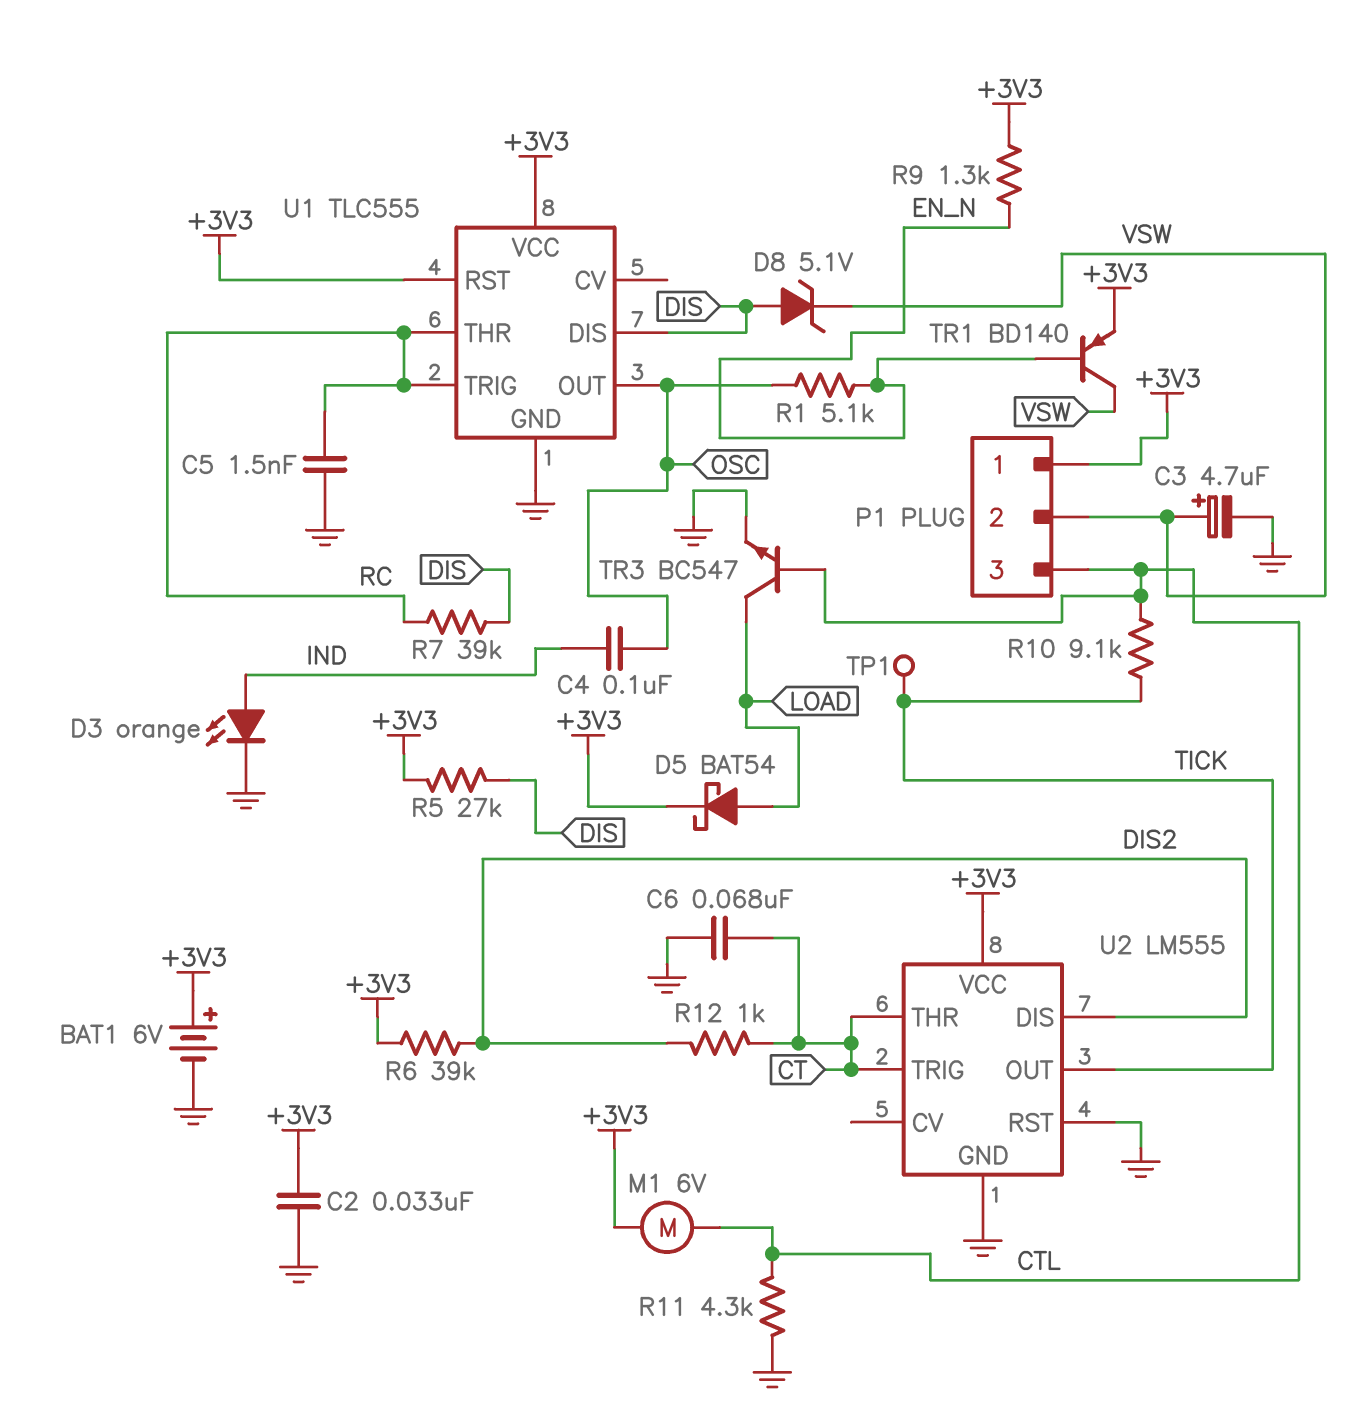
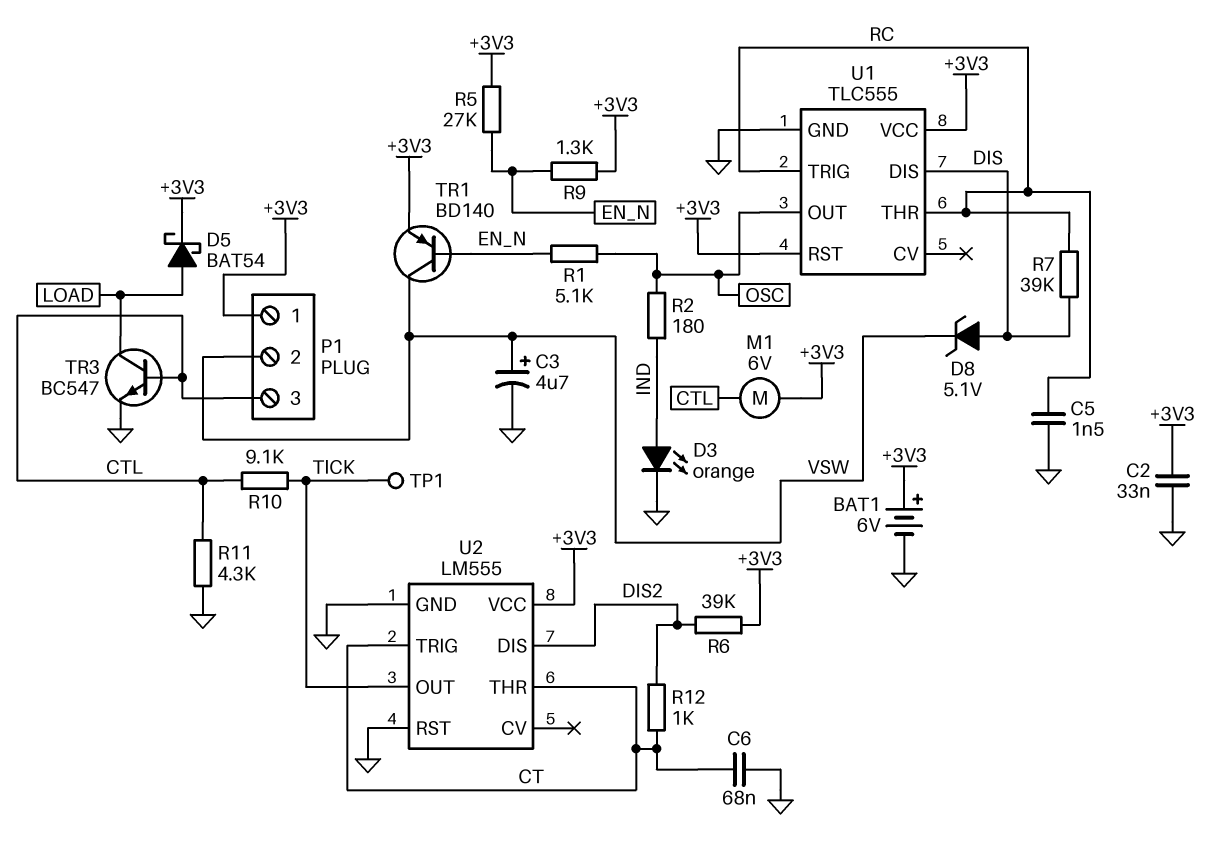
C4: 100nF (IND, OSC) -> none
R2: none -> 180 (IND, OSC)
R5: 27k (+3V3, DIS) -> 27k (+3V3, EN_N)

